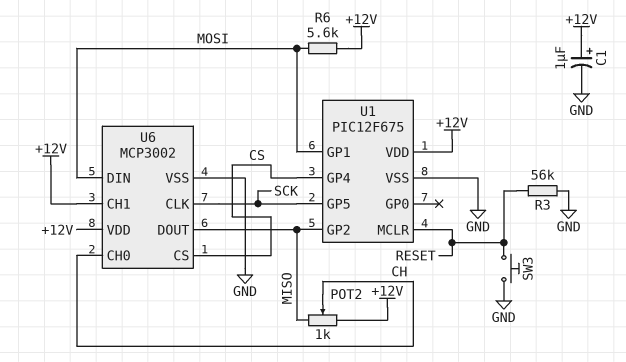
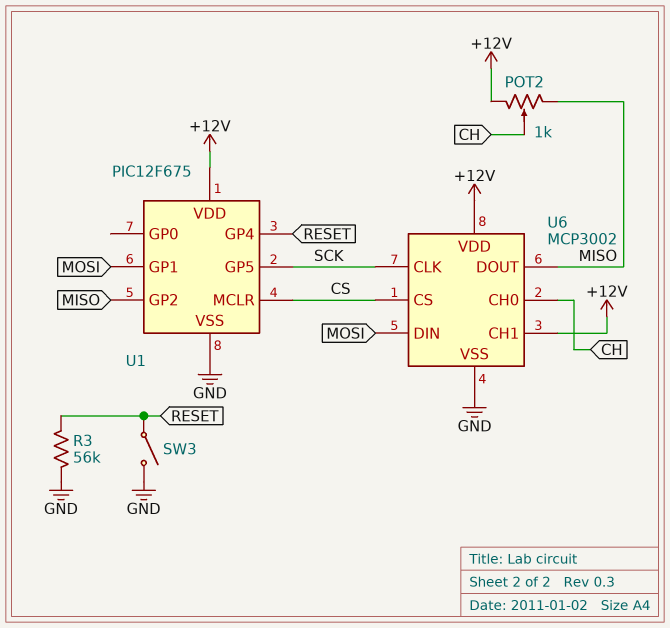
C1: 1uF (plus +12V, minus GND) -> none
R6: 5.6k (+12V, MOSI) -> none
SW3: button (GND, RESET) -> switch (GND, RESET)
U1 pin GP4: CS -> RESET
U1 pin MCLR: RESET -> CS

